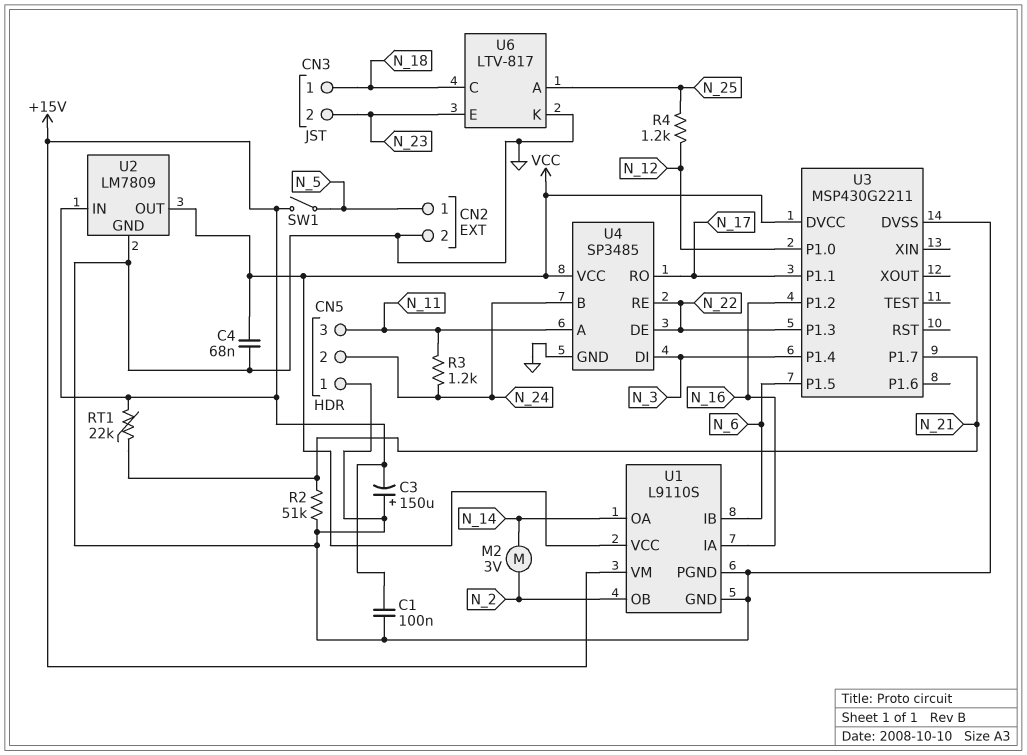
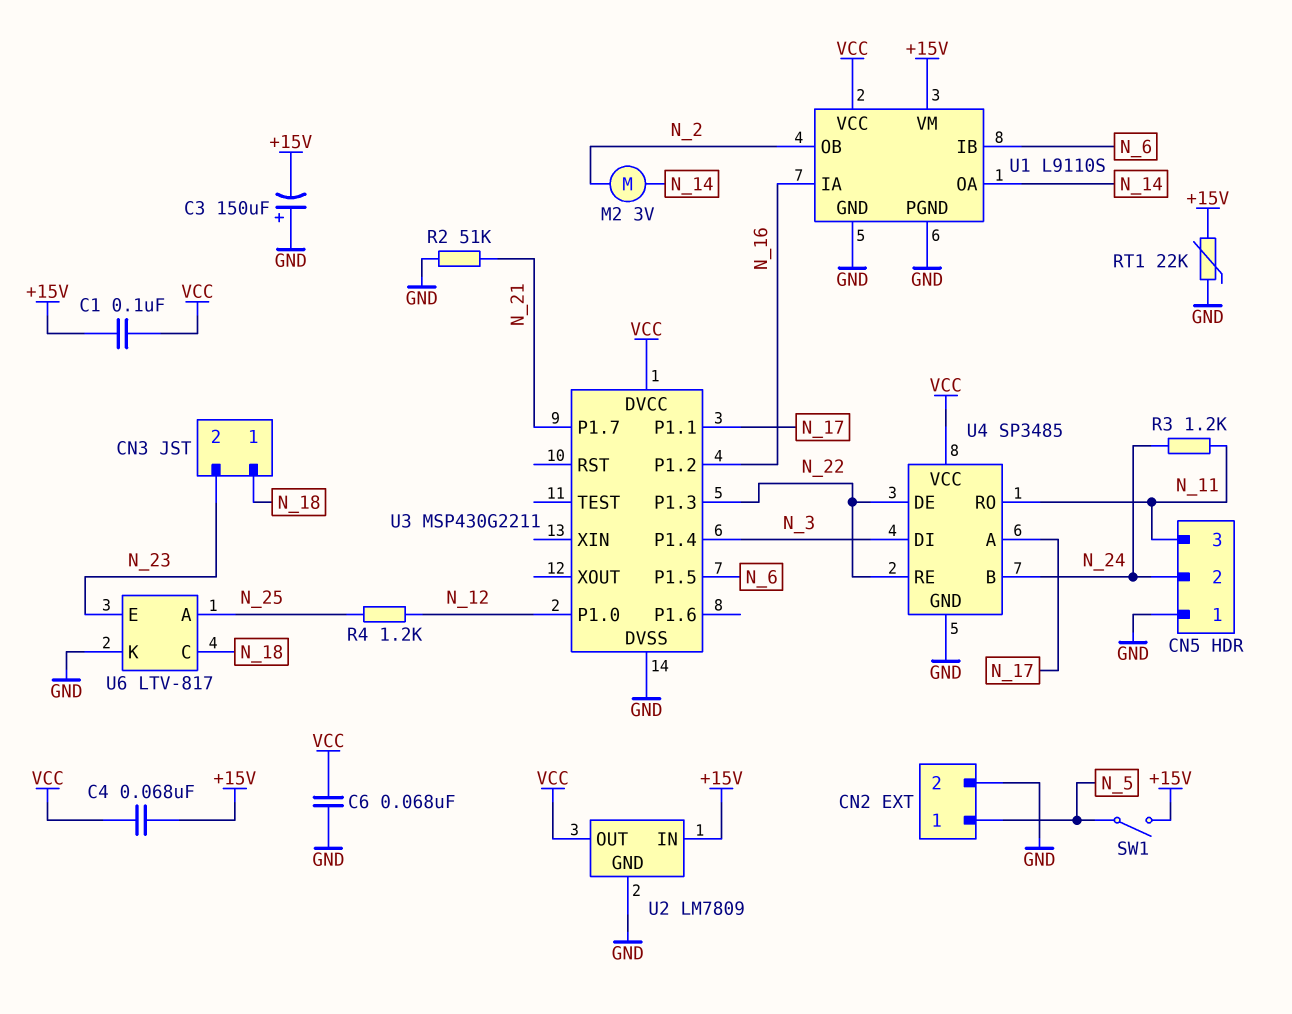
C1: 100nF (+15V, GND) -> 100nF (+15V, VCC)
C4: 68nF (GND, VCC) -> 68nF (+15V, VCC)
C6: none -> 68nF (GND, VCC)
RT1: 22k (+15V, N_21) -> 22k (+15V, GND)
U4 pin A: N_11 -> N_17
U4 pin RO: N_17 -> N_11

